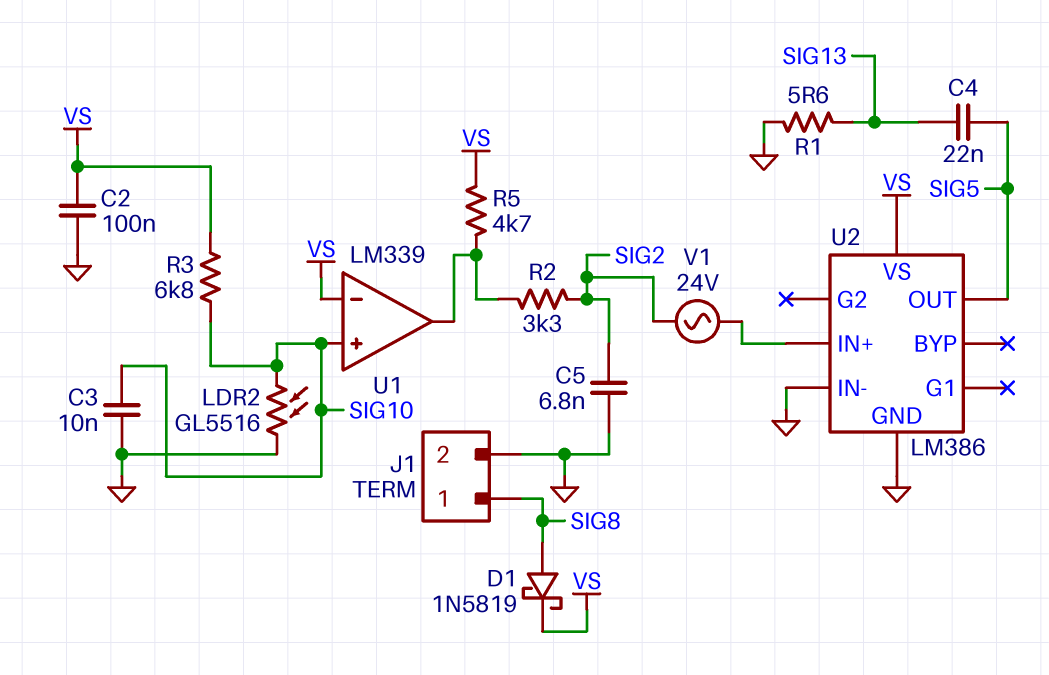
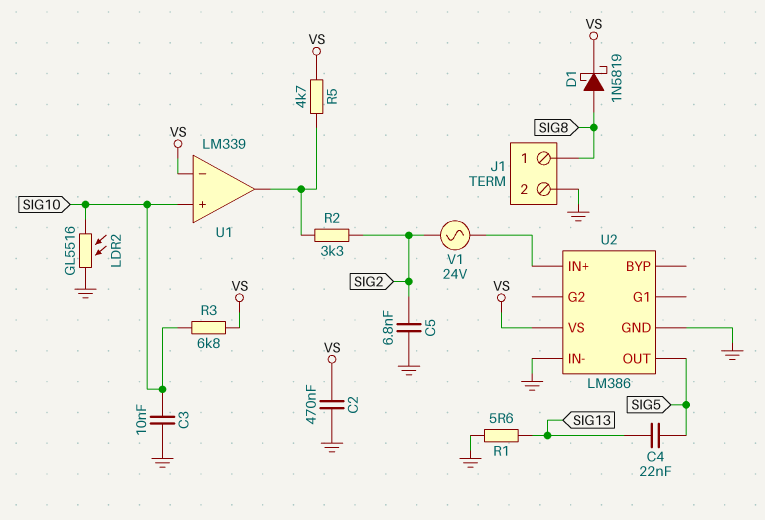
C2: 100nF (GND, VS) -> 470nF (GND, VS)

